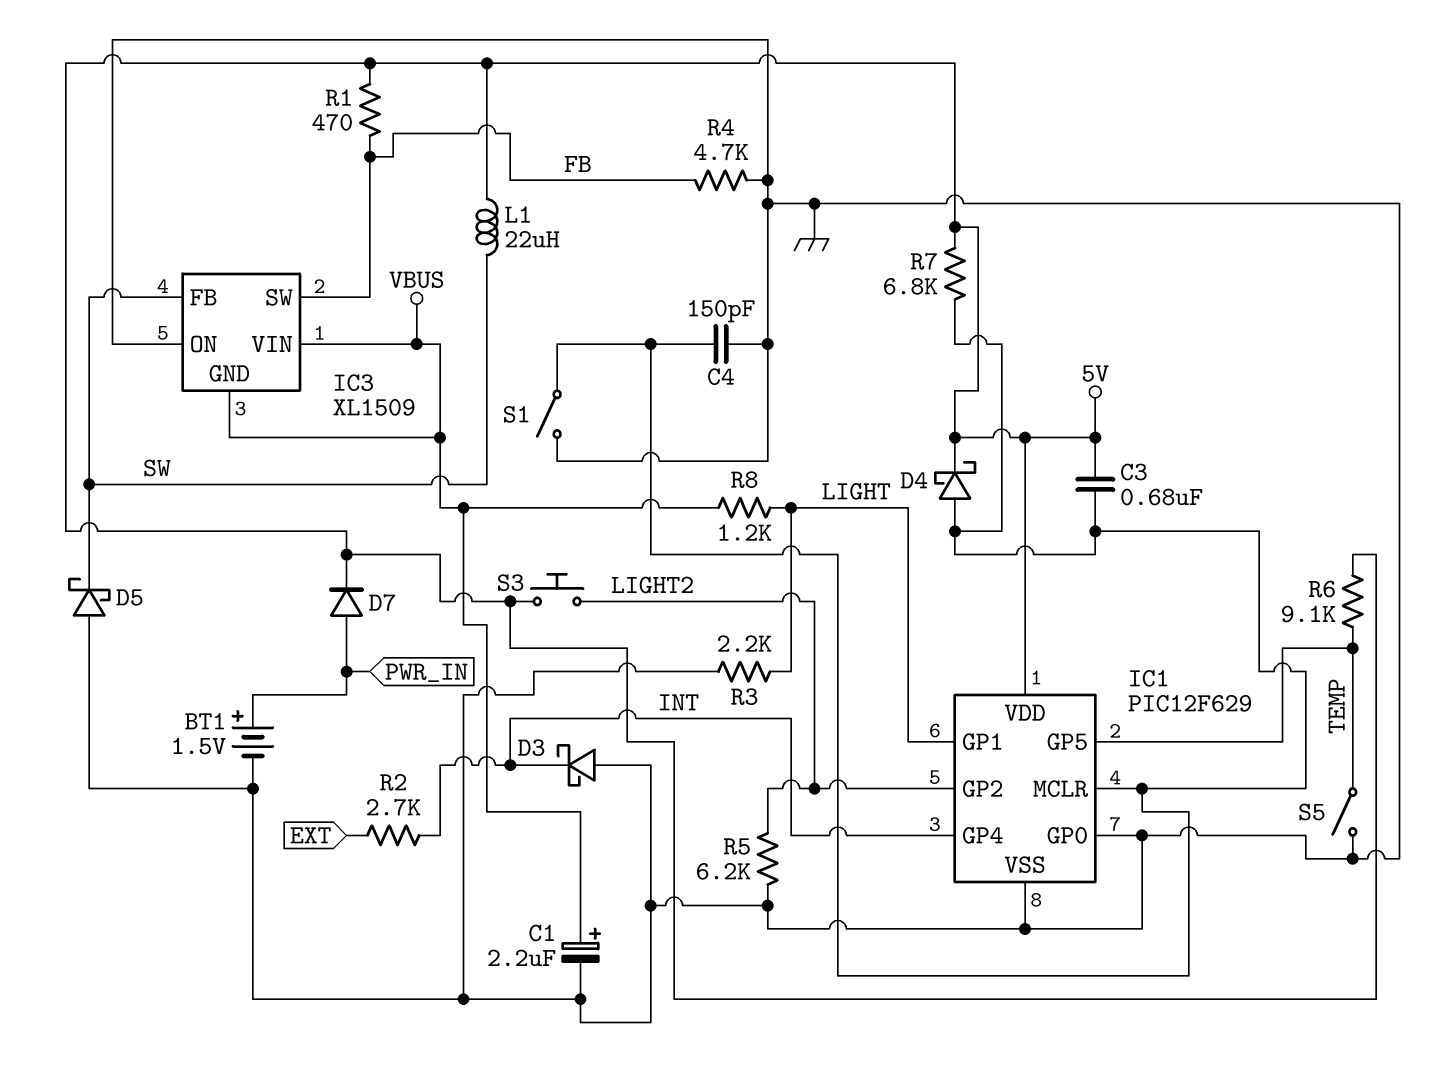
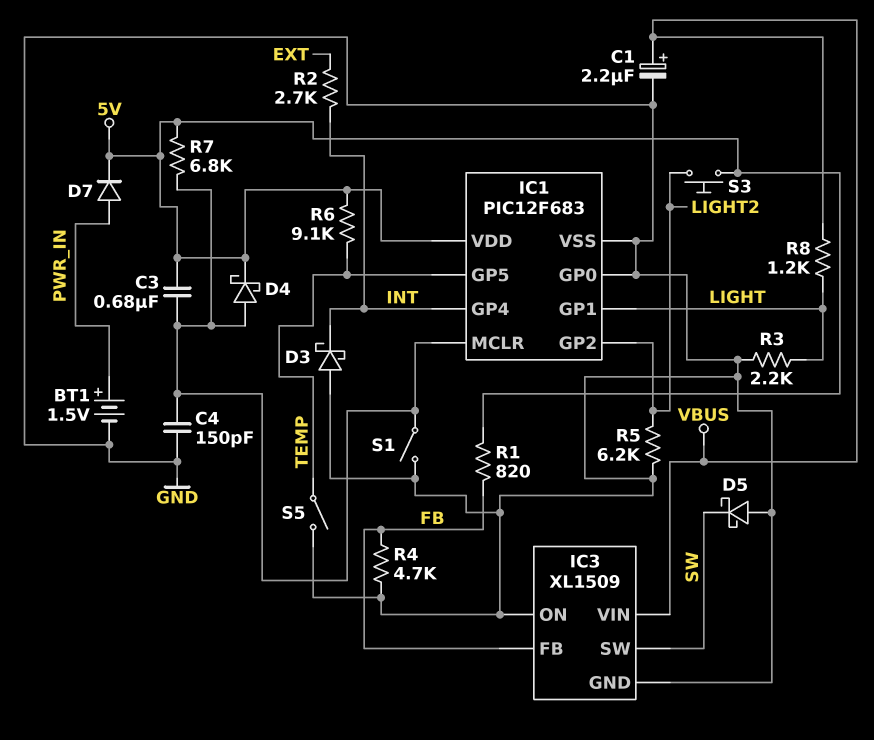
IC1: PIC12F629 -> PIC12F683
IC3 pin FB: SW -> FB
IC3 pin GND: VBUS -> GND
IC3 pin SW: FB -> SW
L1: 22uH (5V, SW) -> none
R1: 470 (5V, FB) -> 820 (5V, FB)

